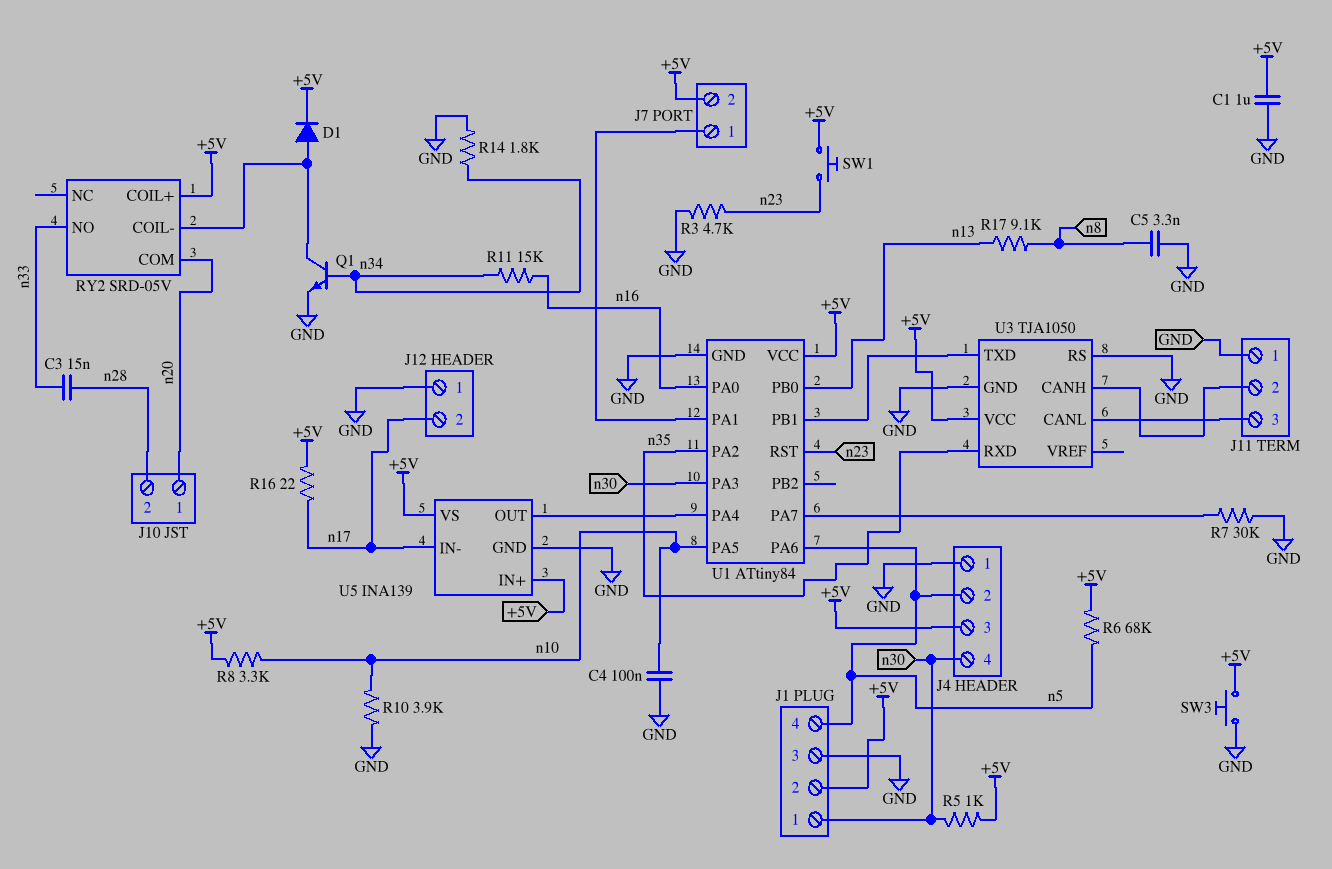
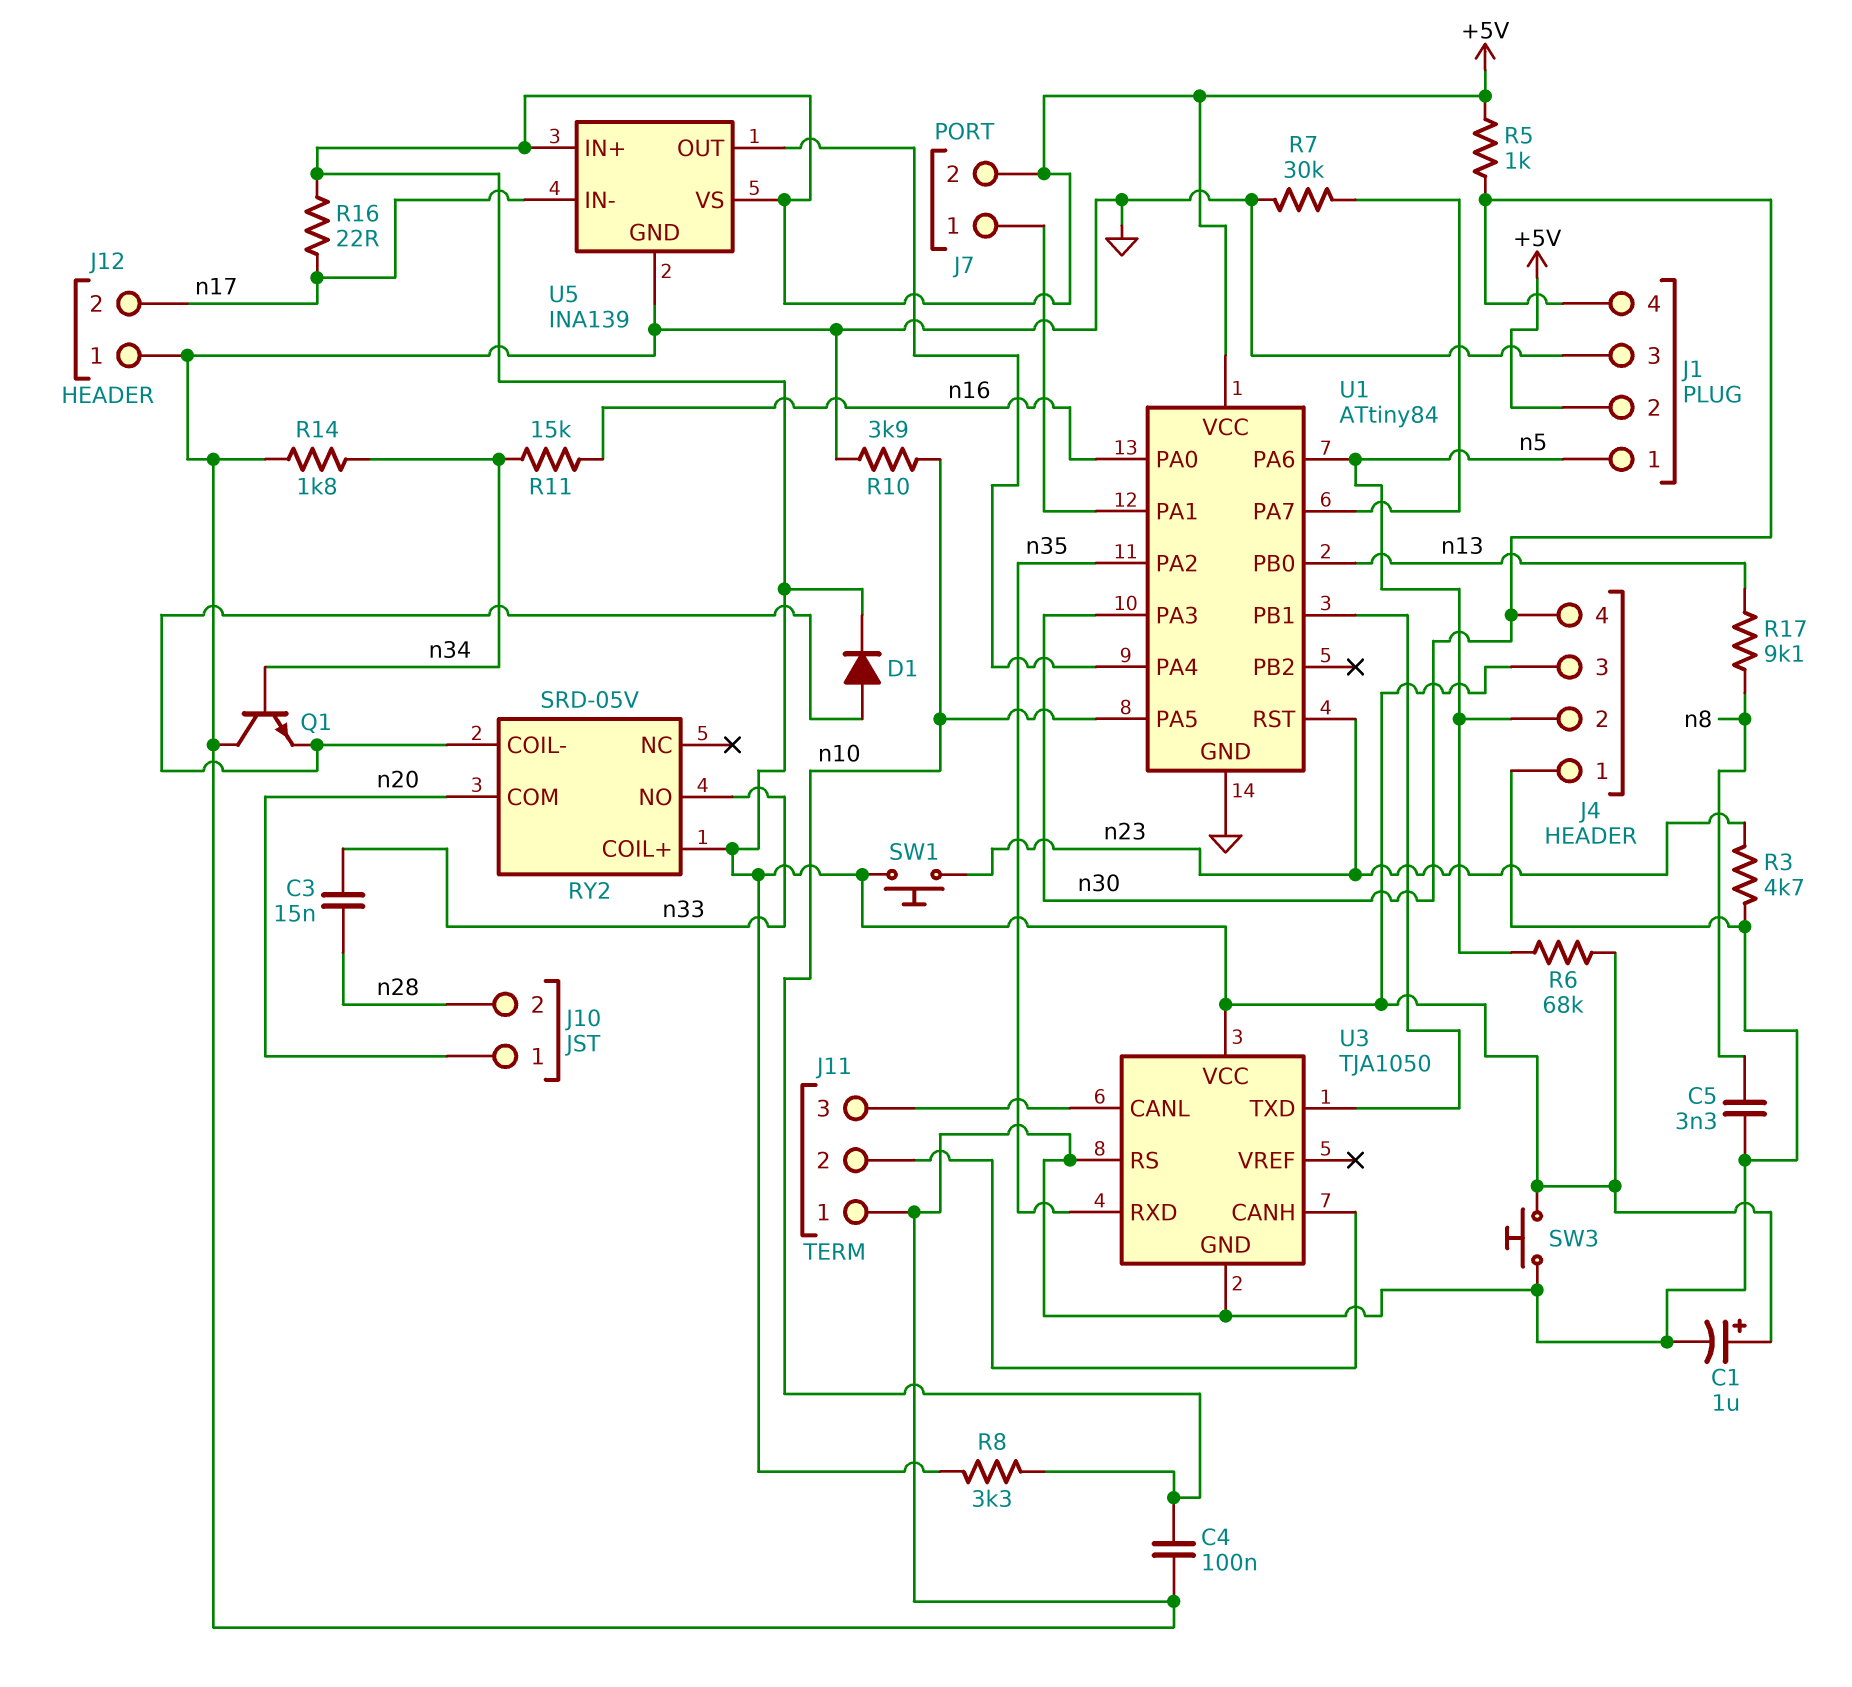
C1: 1uF (+5V, GND) -> 1uF (plus +5V, minus GND)
J1 pin 1: n30 -> n5
J1 pin 4: n5 -> n30
Q1: NPN (B n34, C RY2/COIL-, E GND) -> NPN (B n34, C GND, E RY2/COIL-)

